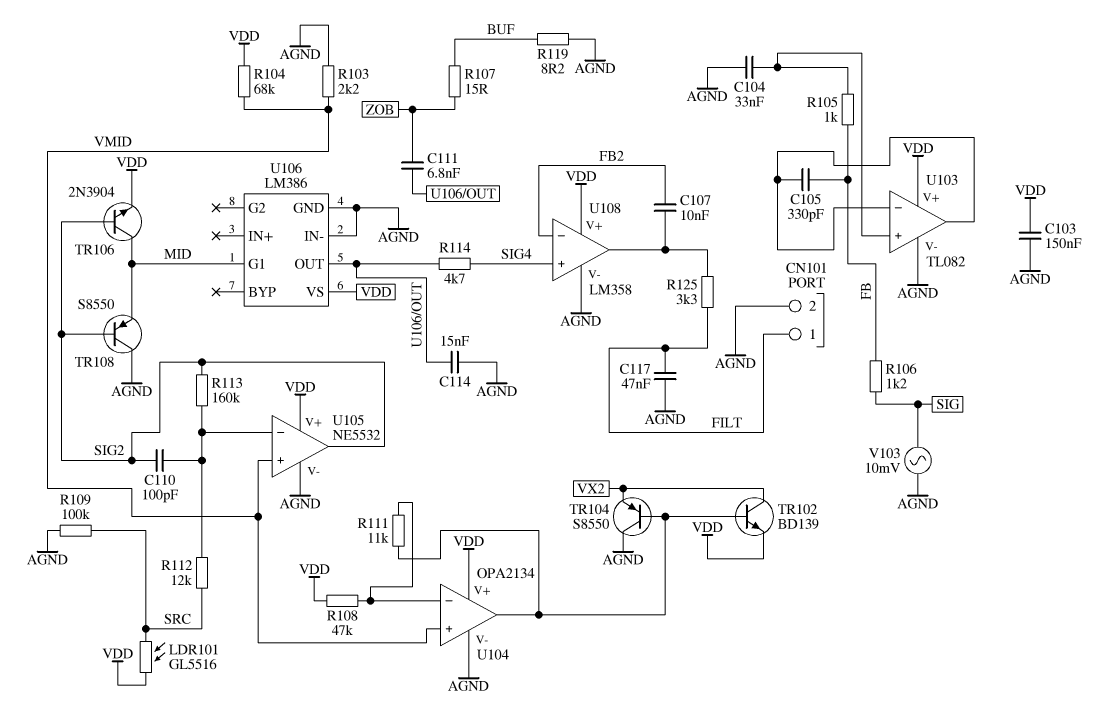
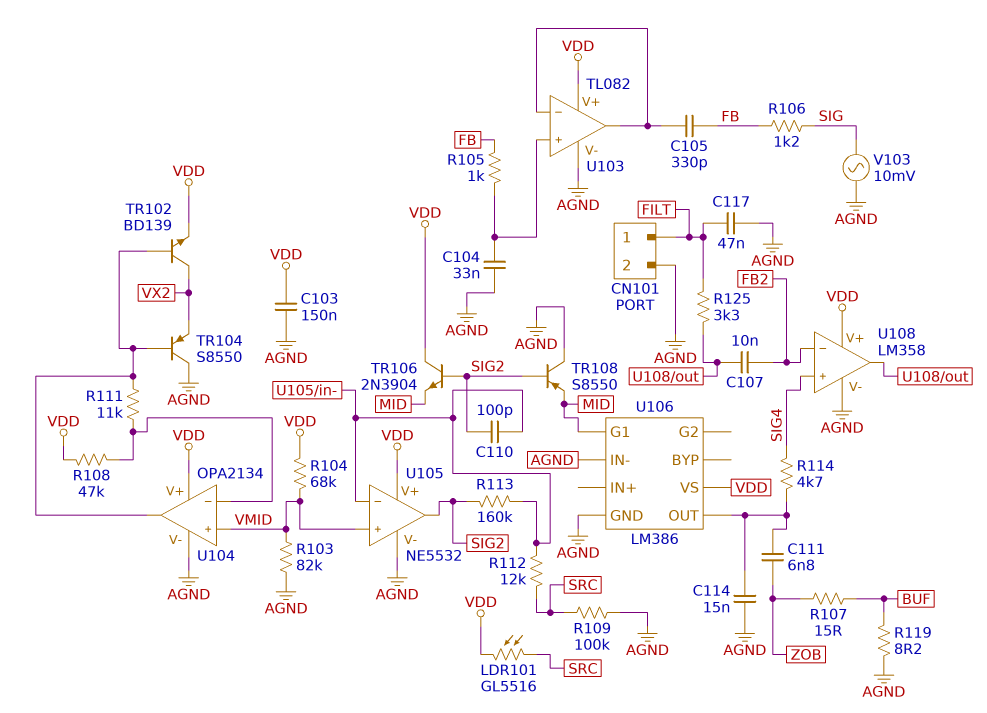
R103: 2.2k (AGND, VMID) -> 82k (AGND, VMID)
TR106: NPN 2N3904 (B SIG2, C MID, E VDD) -> NPN 2N3904 (B SIG2, C VDD, E MID)

